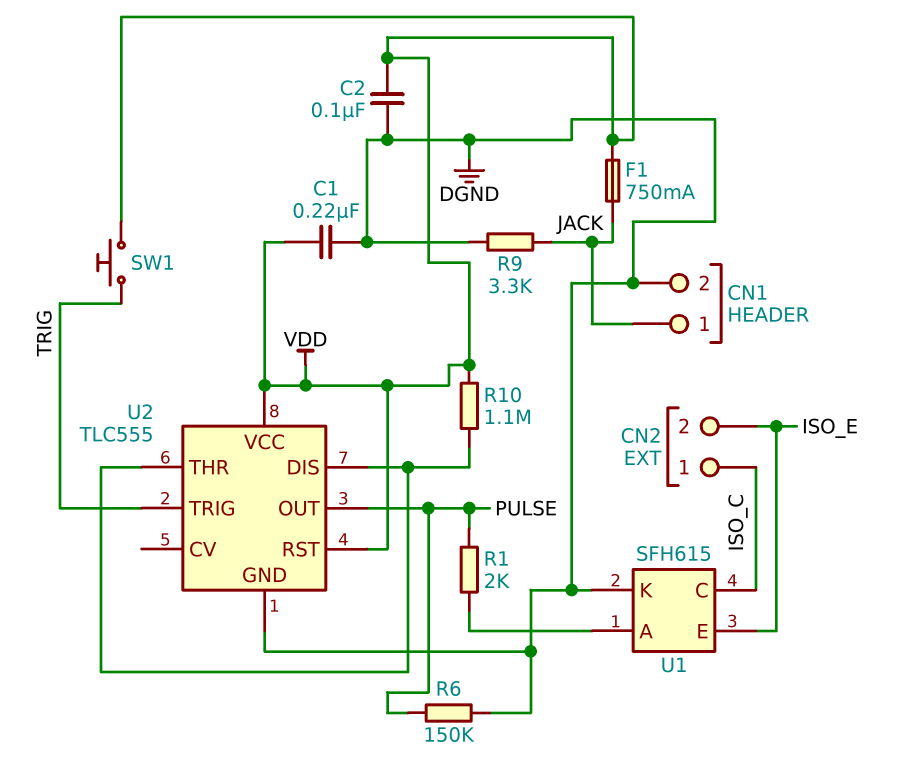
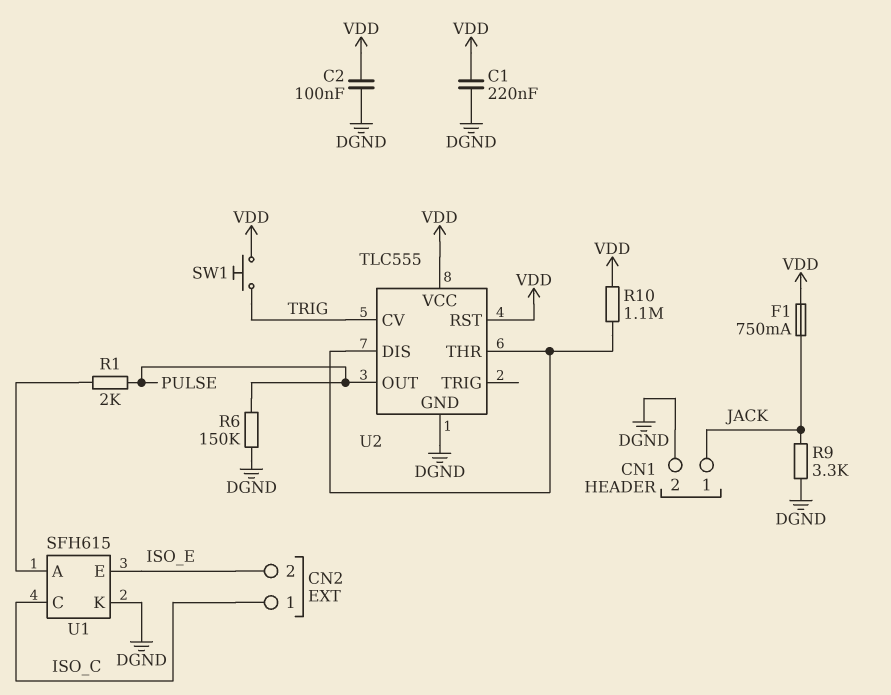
U2 pin CV: none -> TRIG
U2 pin TRIG: TRIG -> none

